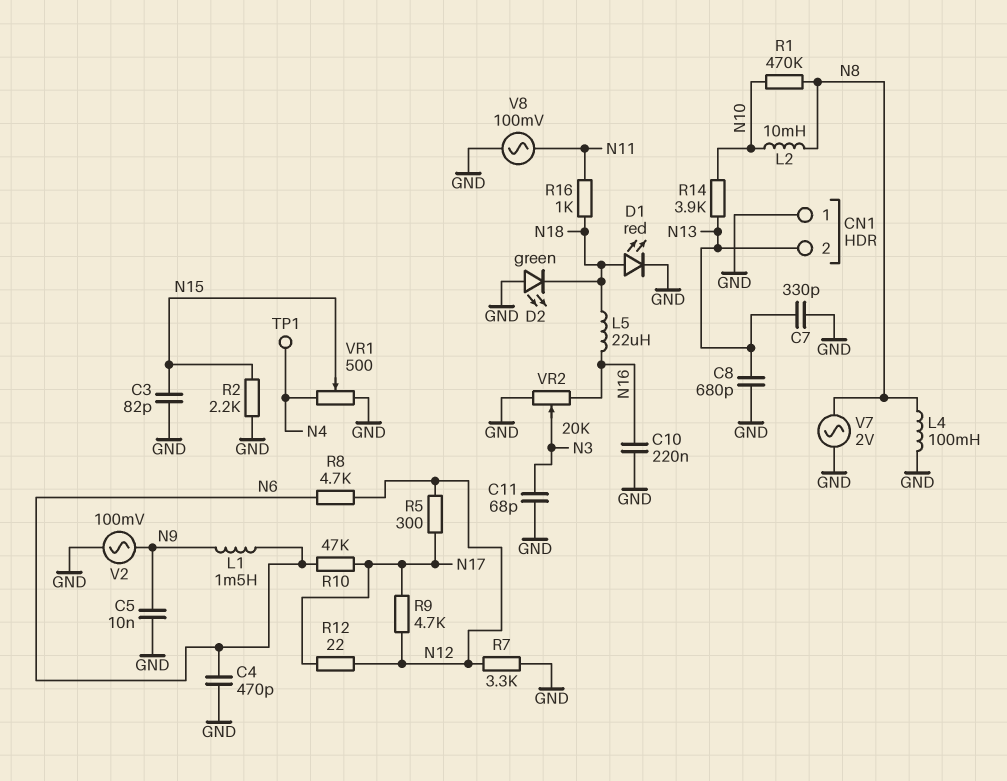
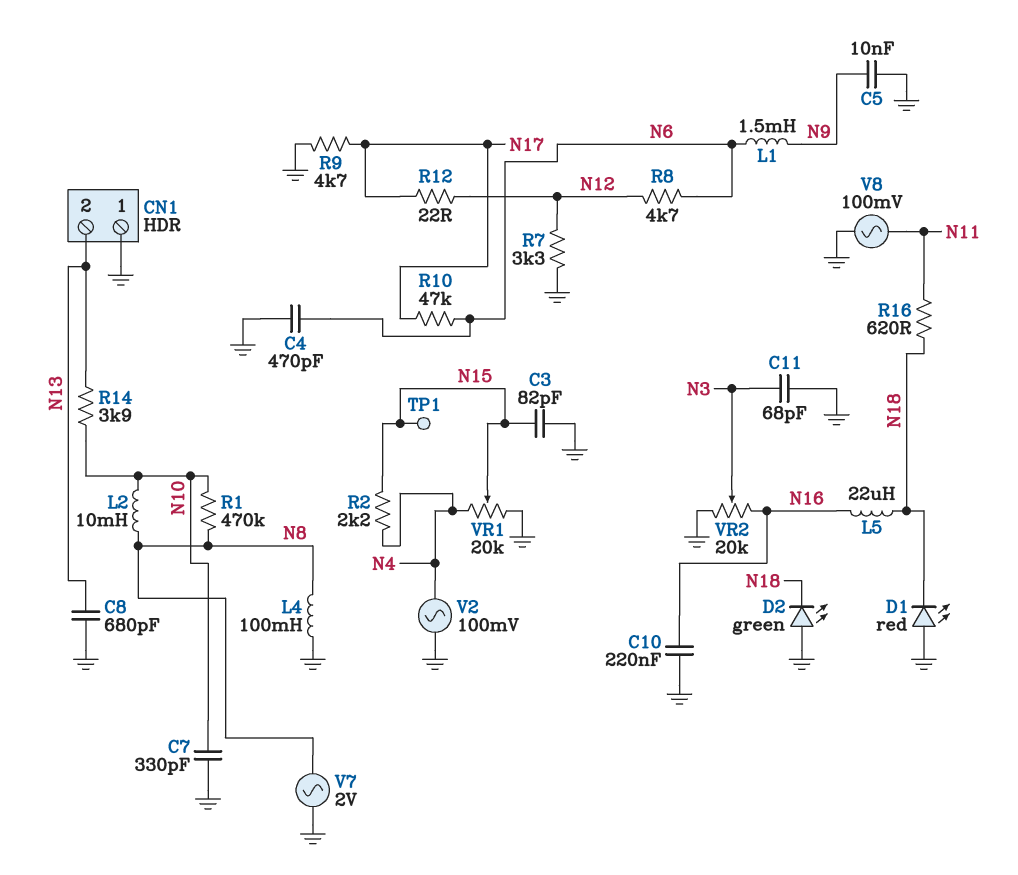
C7: 330pF (GND, N13) -> 330pF (GND, N10)
D1: LED red (A N18, K GND) -> LED red (A GND, K N18)
R2: 2.2k (GND, N15) -> 2.2k (N4, N15)
R5: 300 (N12, N17) -> none
R9: 4.7k (N12, N17) -> 4.7k (GND, N17)
R16: 1k (N11, N18) -> 620 (N11, N18)
TP1: test point (N4) -> test point (N15)
V2: AC 100mV (GND, N9) -> AC 100mV (GND, N4)
VR1: 500 (GND, N4, wiper N15) -> 20k (GND, N4, wiper N15)

